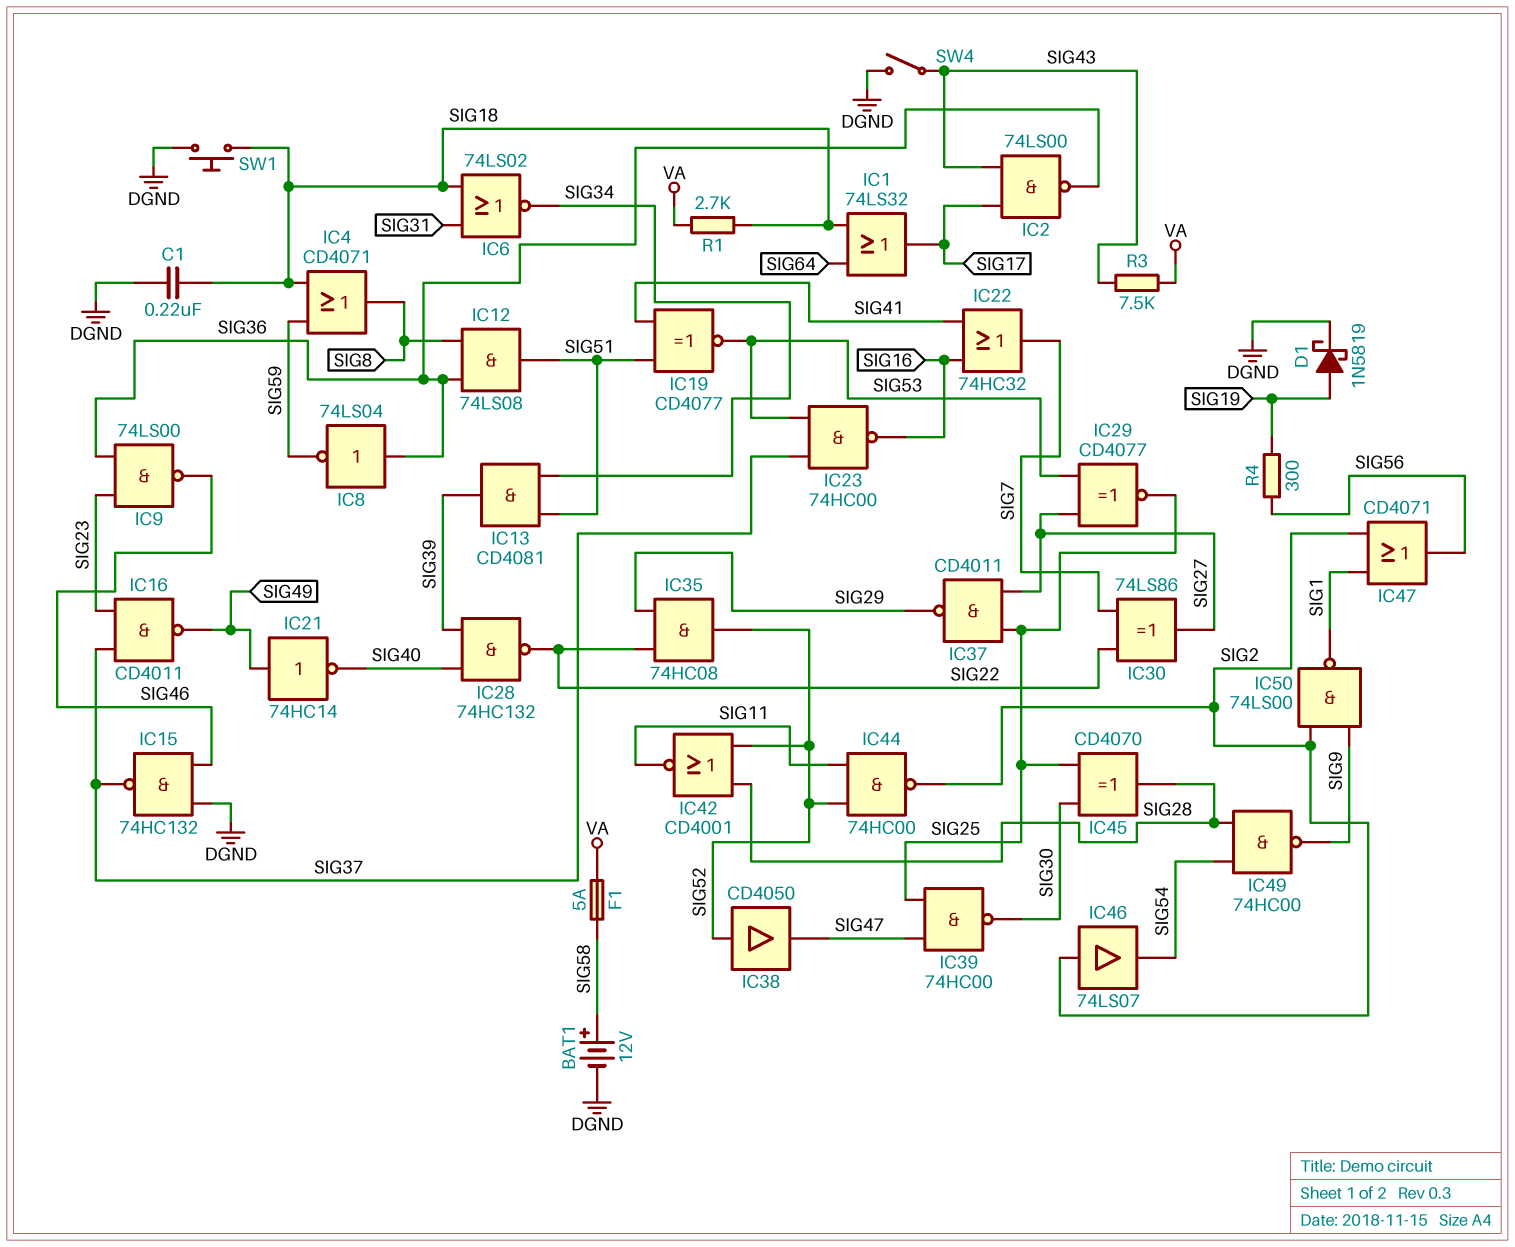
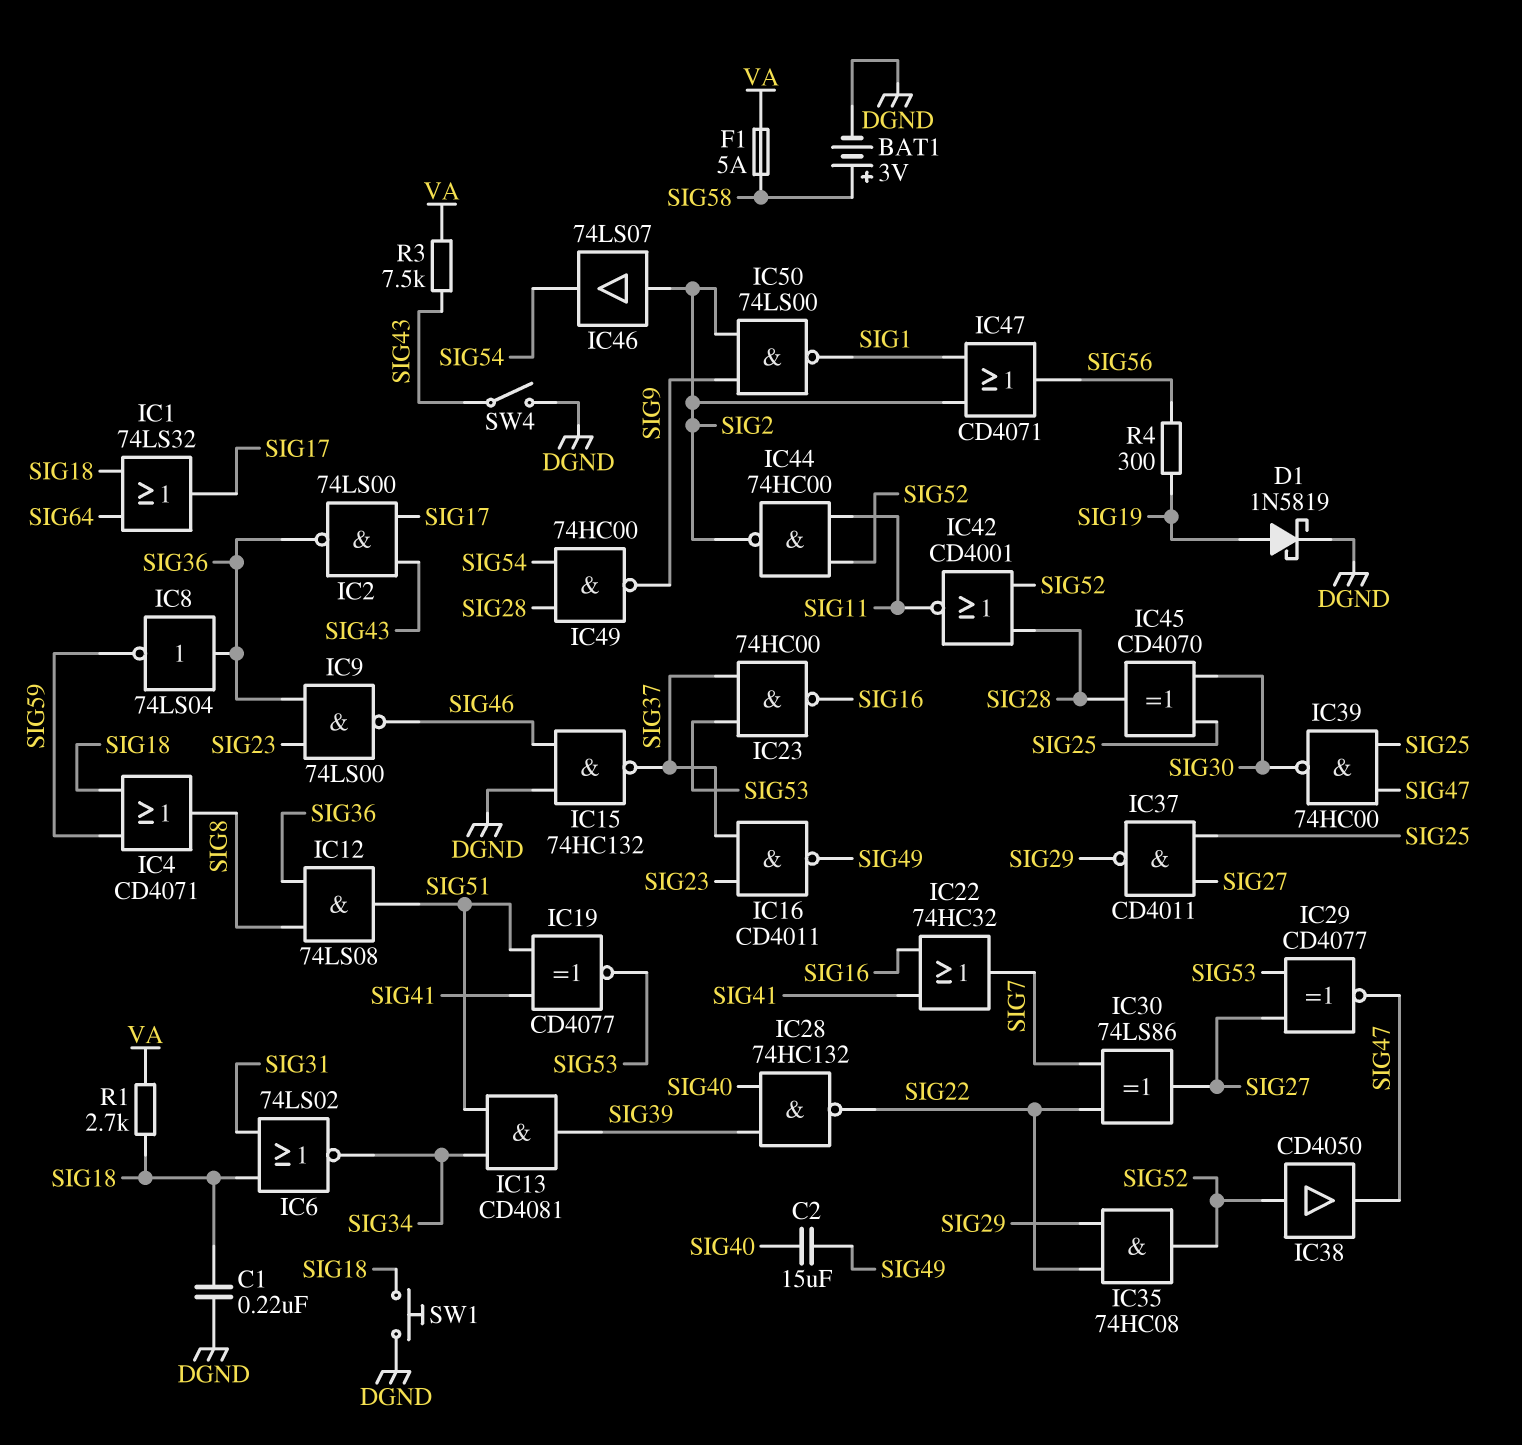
BAT1: 12V (plus SIG58, minus DGND) -> 3V (plus SIG58, minus DGND)
C2: none -> 15uF (SIG40, SIG49)
IC21: NOT 74HC14 (in SIG49, out SIG40) -> none
IC29: XNOR CD4077 (in SIG27, in SIG53, out SIG25) -> XNOR CD4077 (in SIG27, in SIG53, out SIG47)

